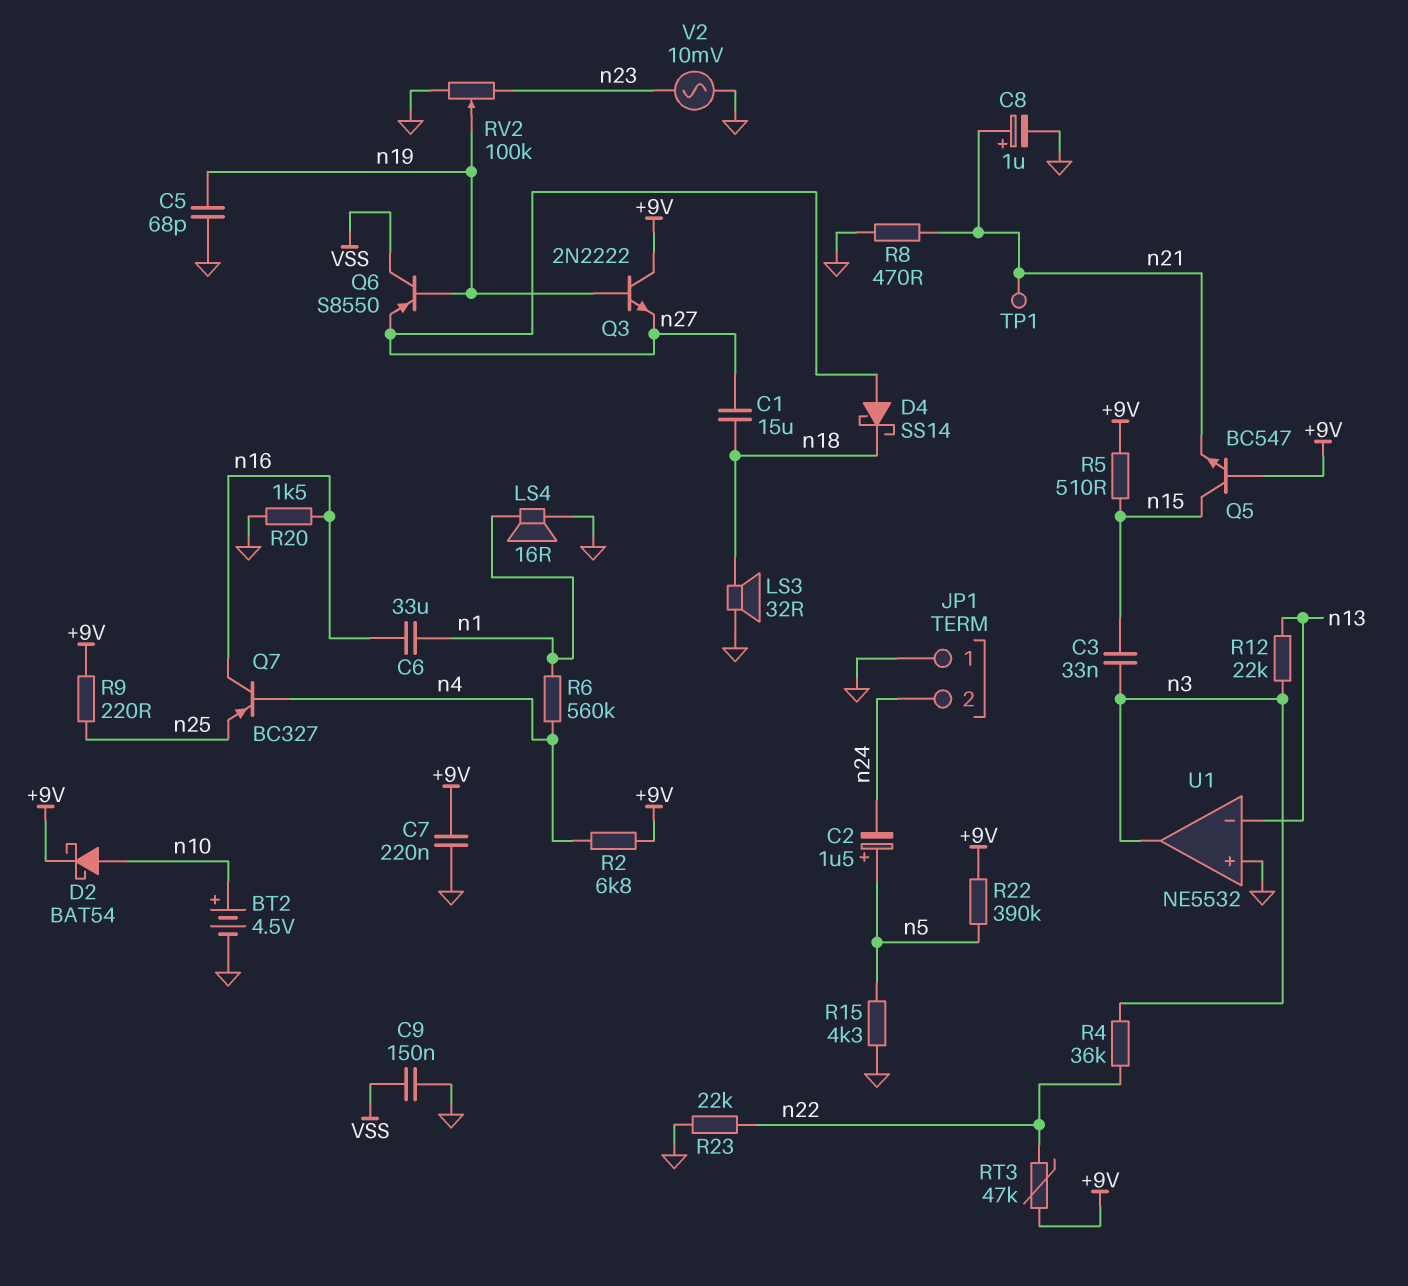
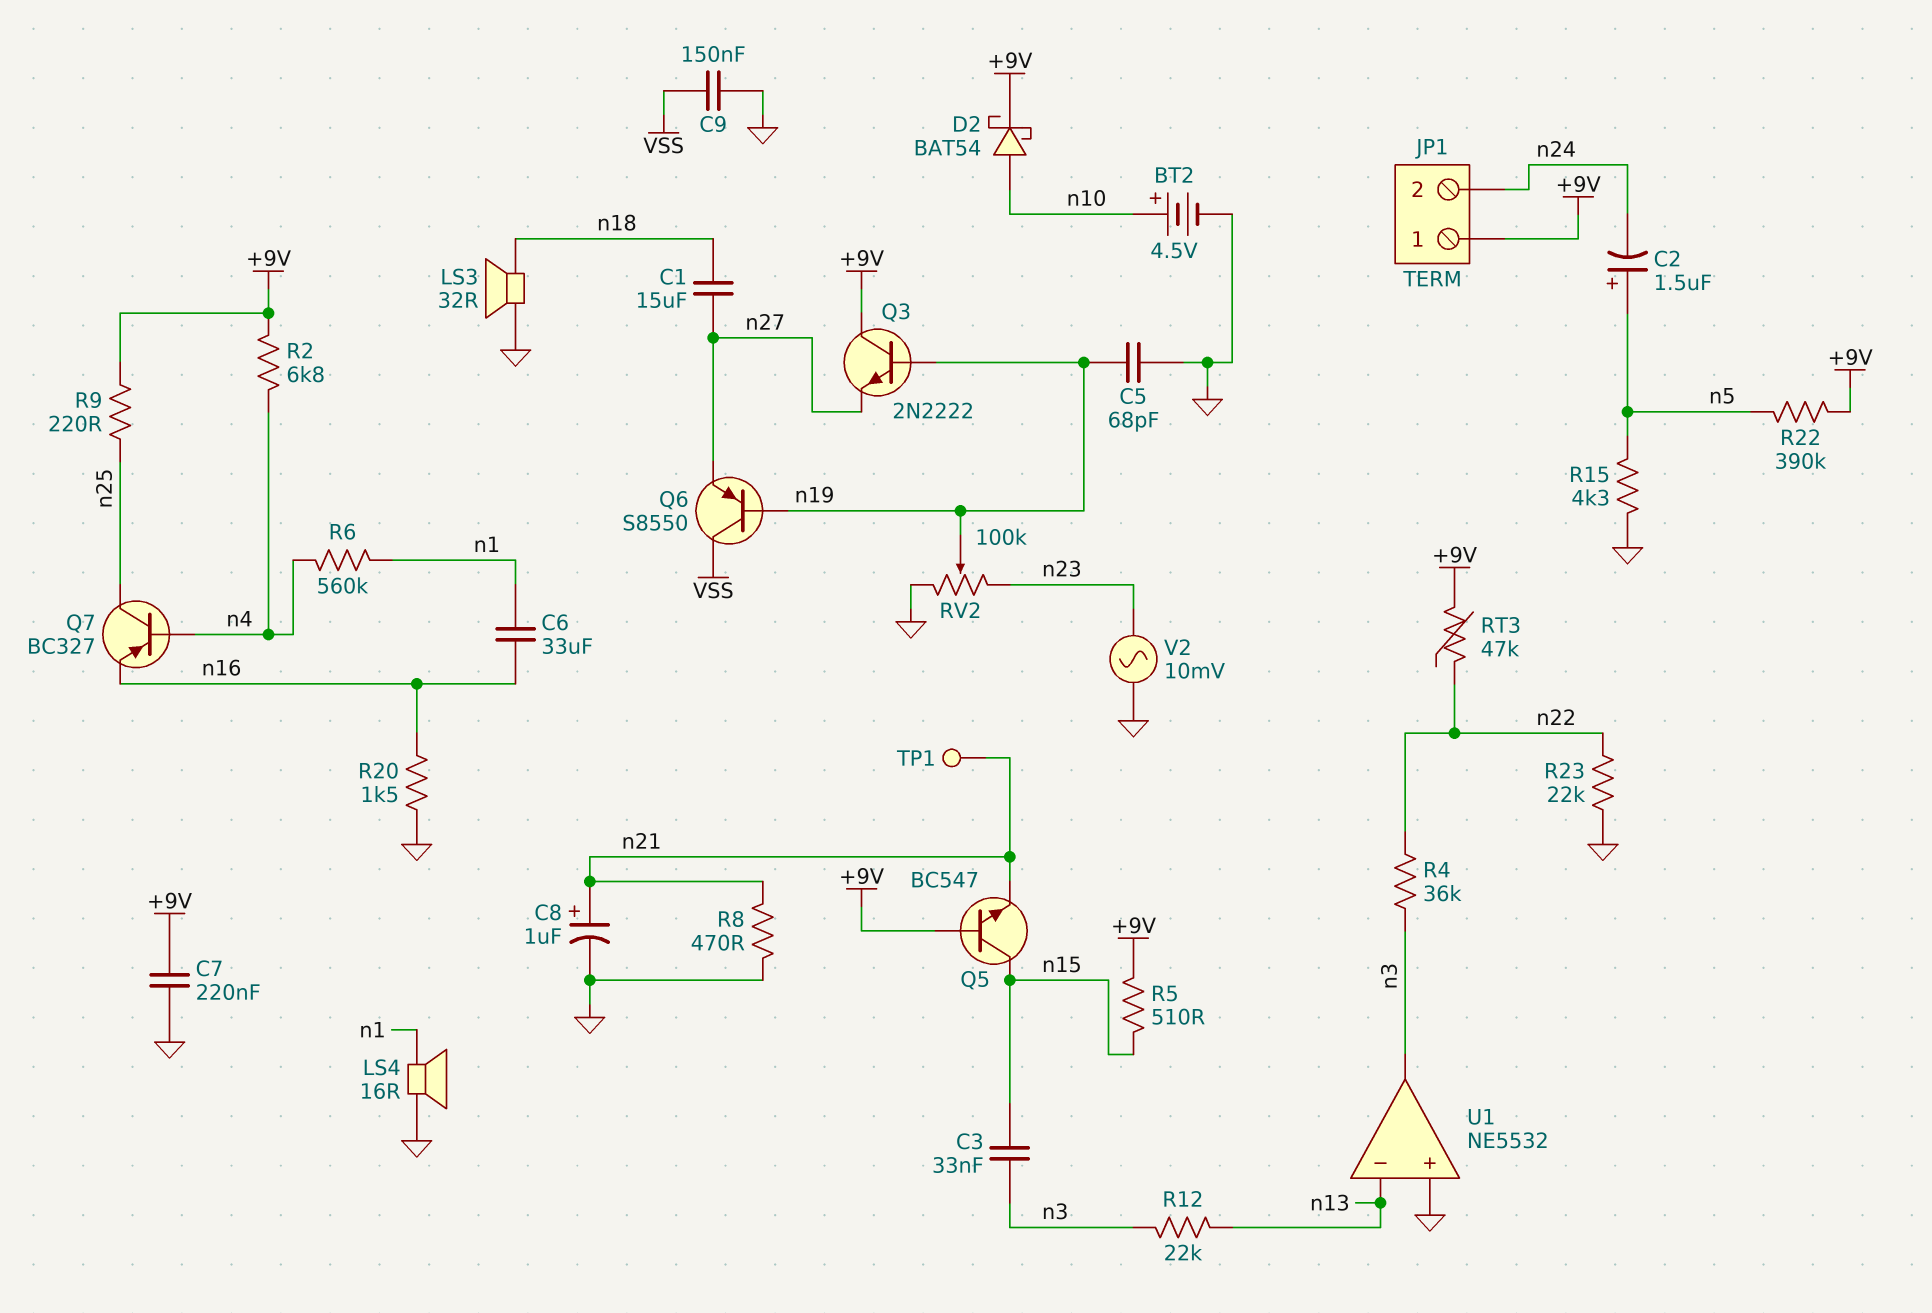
D4: schottky SS14 (A n27, K n18) -> none
JP1 pin 1: GND -> +9V
Q7: PNP BC327 (B n4, C n16, E n25) -> PNP BC327 (B n4, C n25, E n16)

